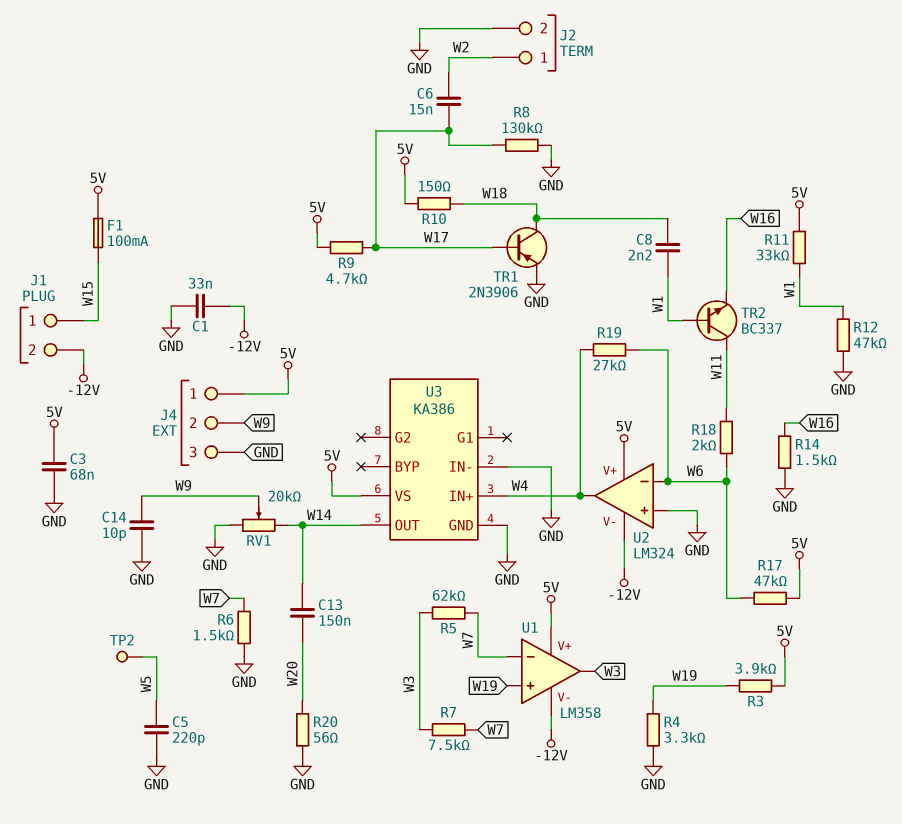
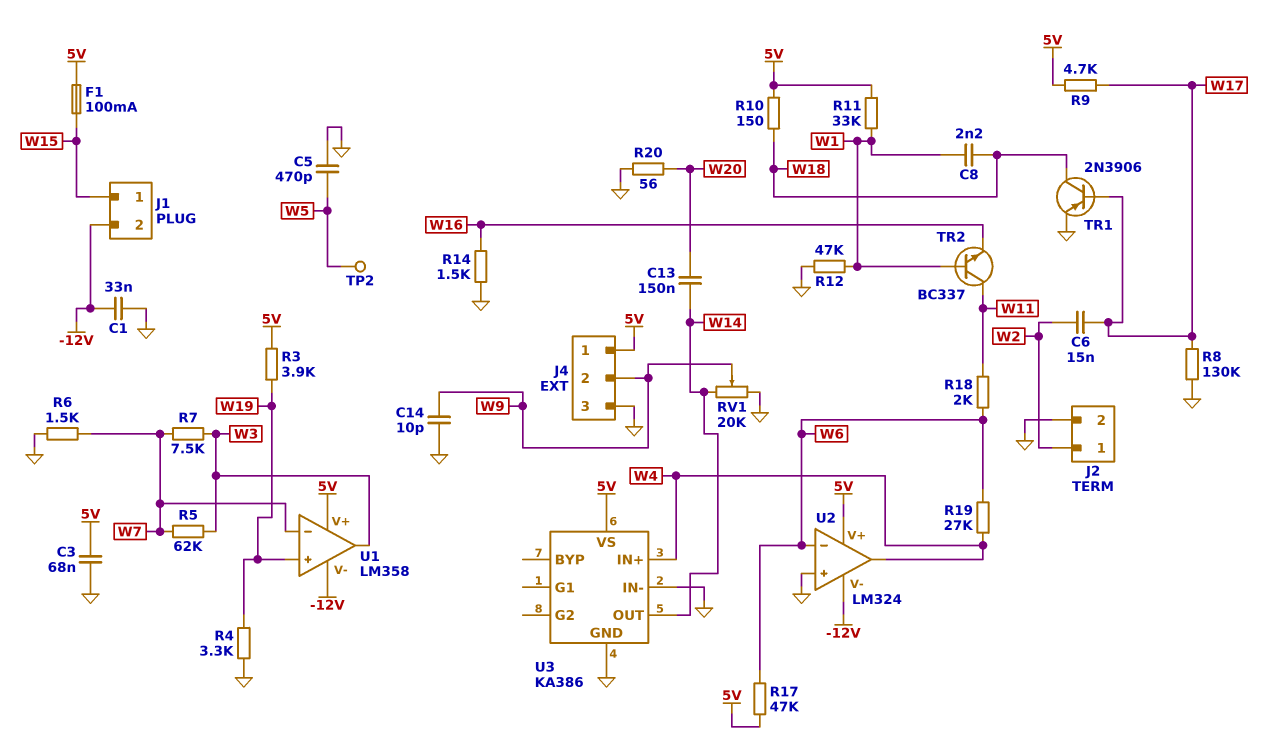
C5: 220pF (GND, W5) -> 470pF (GND, W5)

